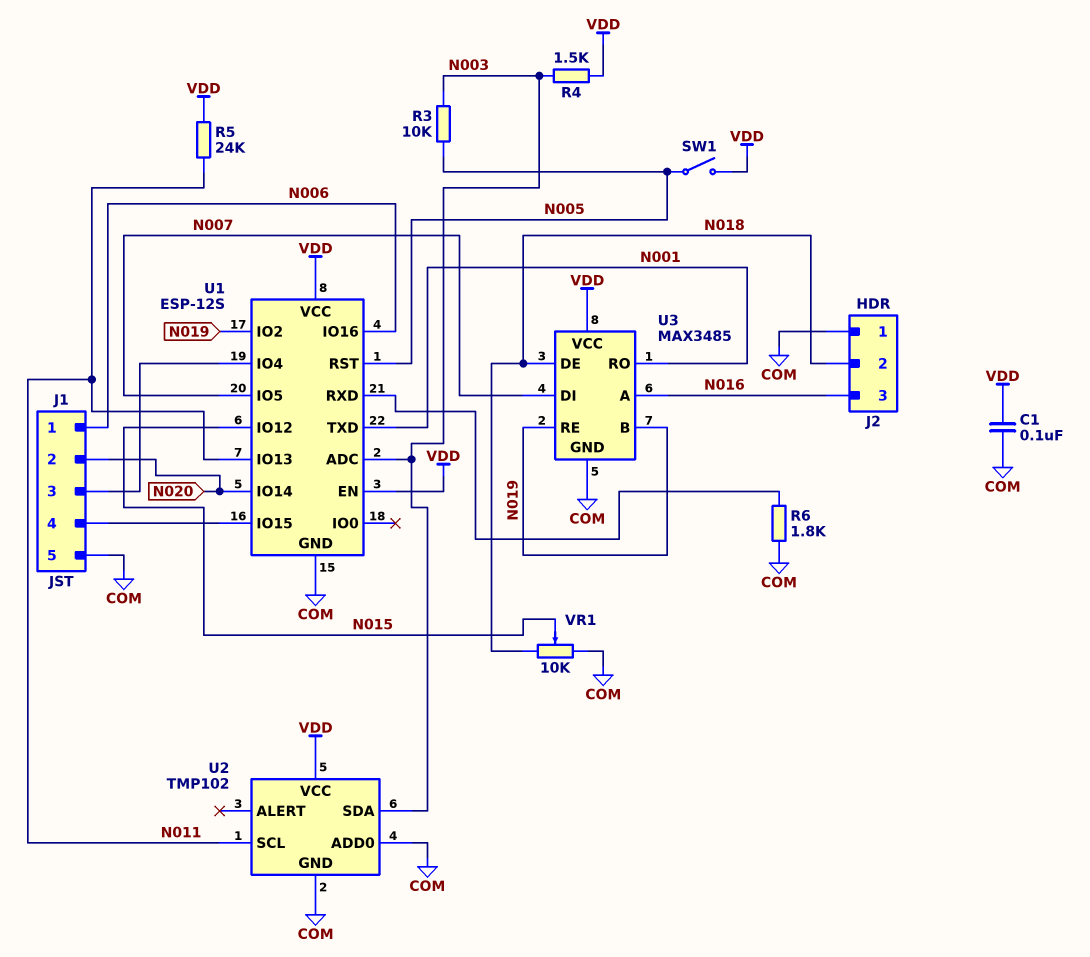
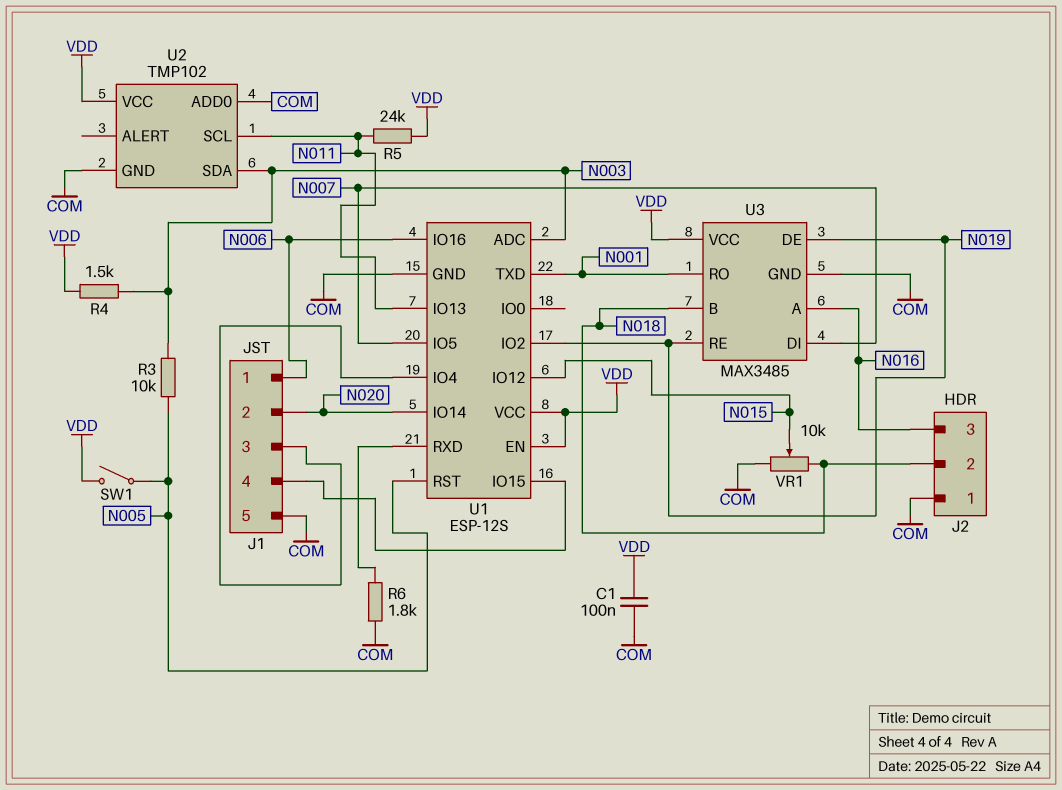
U3 pin B: N019 -> N018
U3 pin DE: N018 -> N019

